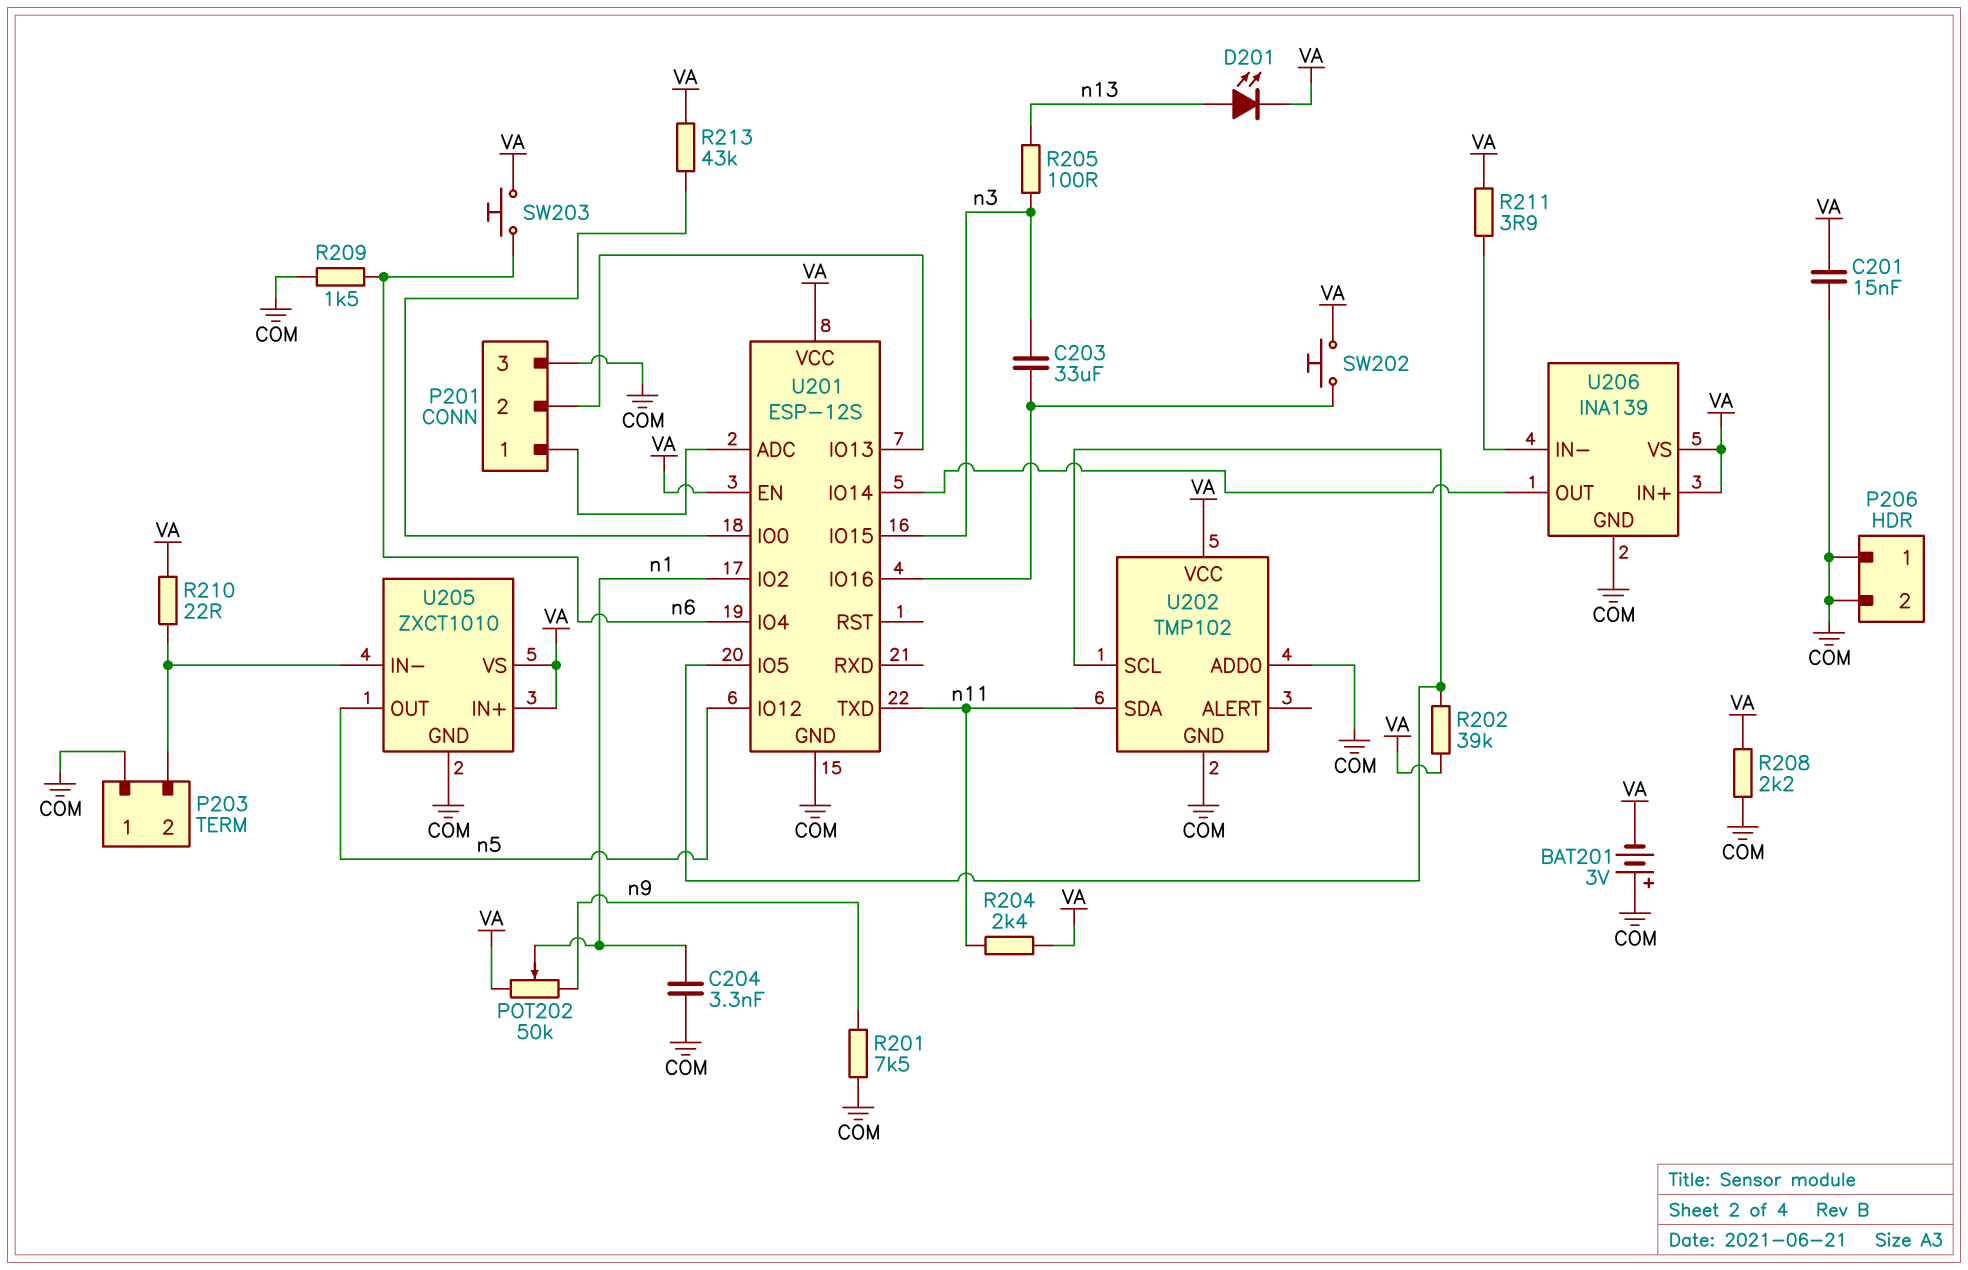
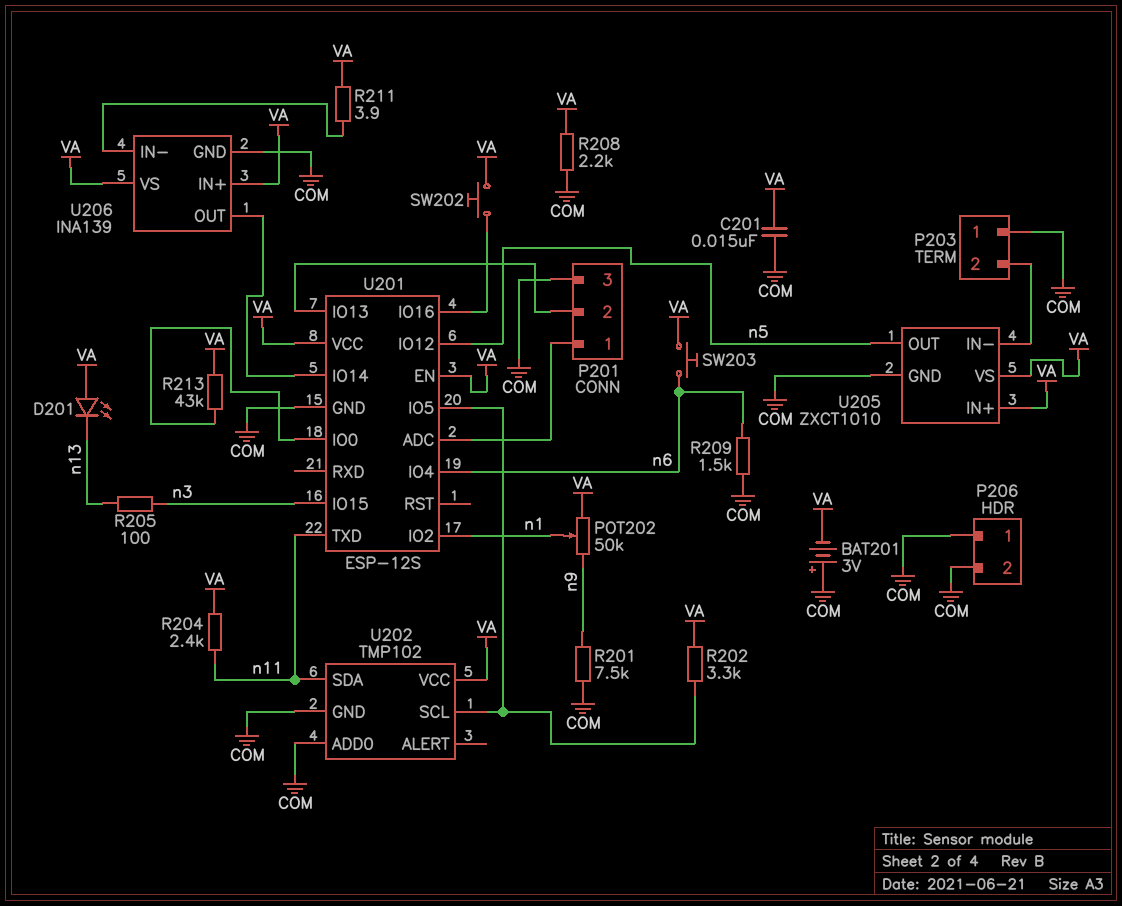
C203: 33uF (U201/IO16, n3) -> none
C204: 3.3nF (COM, n1) -> none
D201: LED (A n13, K VA) -> LED (A VA, K n13)
R202: 39k (U201/IO5, VA) -> 3.3k (U201/IO5, VA)
R210: 22 (P203/2, VA) -> none

